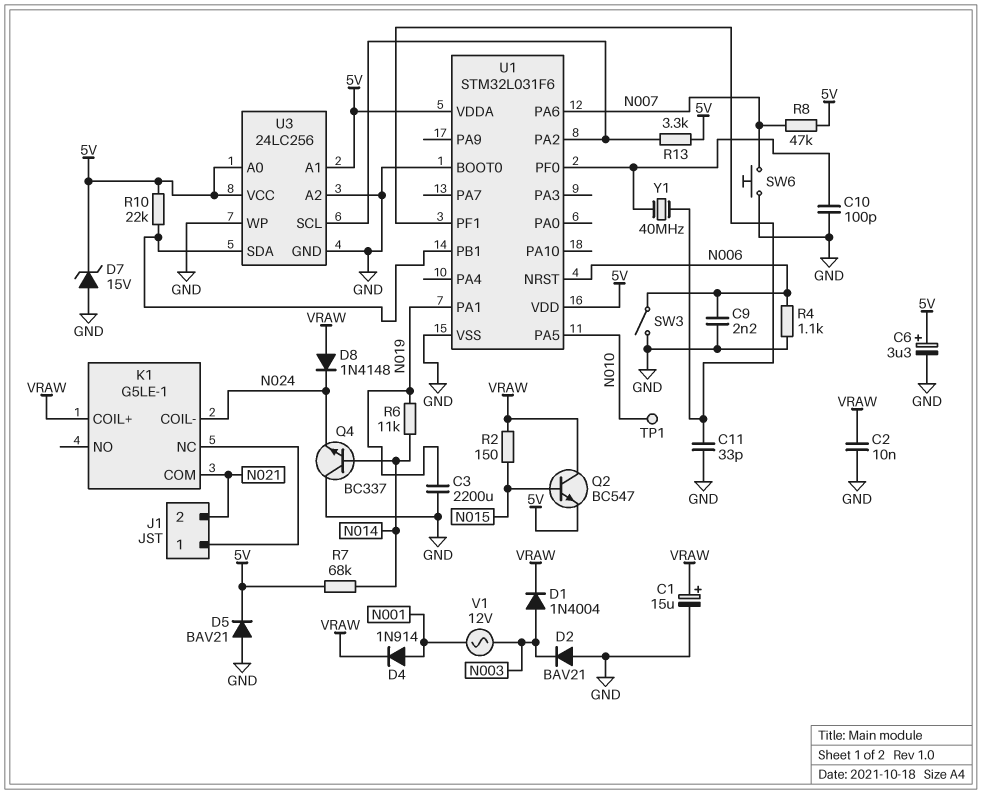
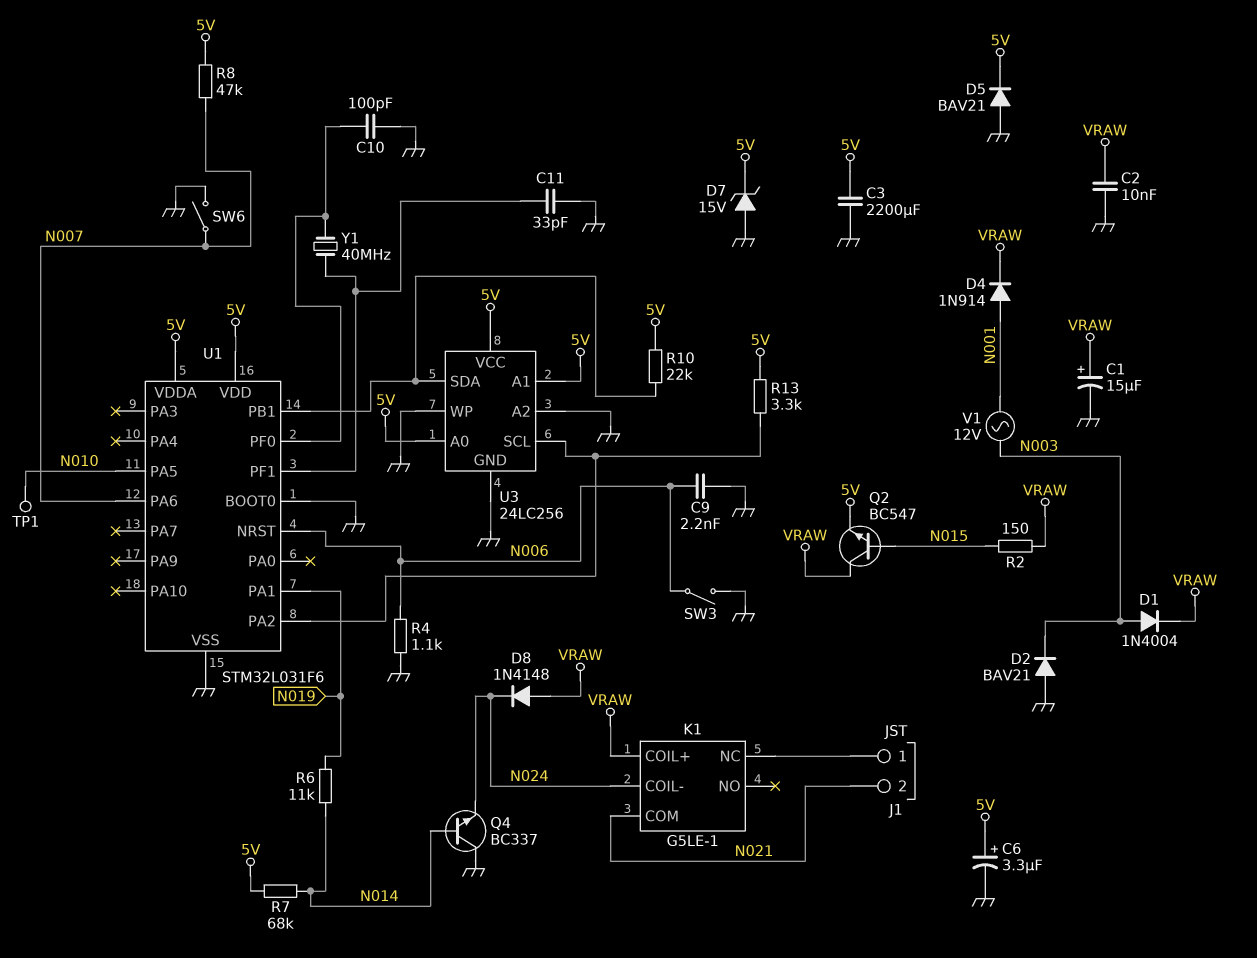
C3: 2200uF (GND, N019) -> 2200uF (5V, GND)
SW6: button (GND, N007) -> switch (GND, N007)

